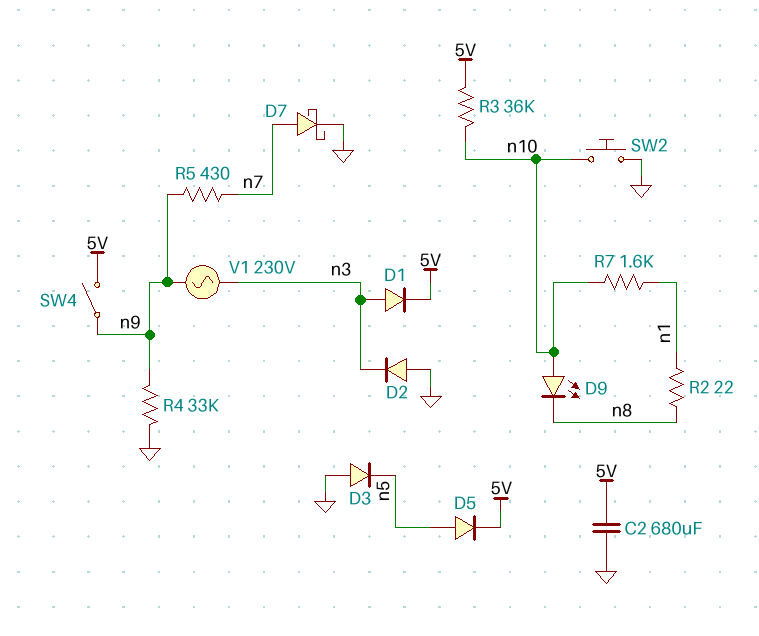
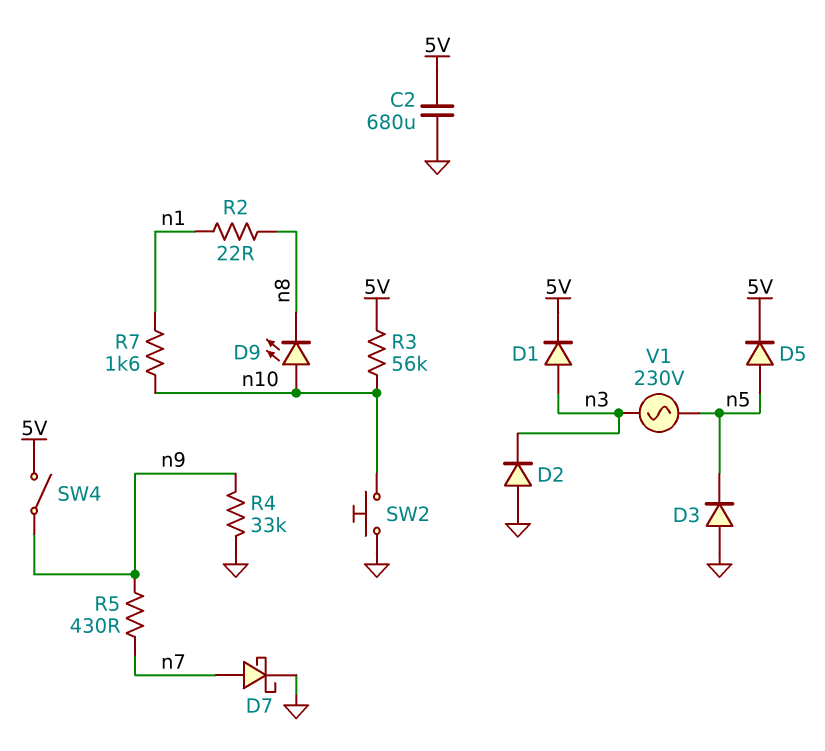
R3: 36k (5V, n10) -> 56k (5V, n10)
V1: AC 230V (n3, n9) -> AC 230V (n3, n5)

